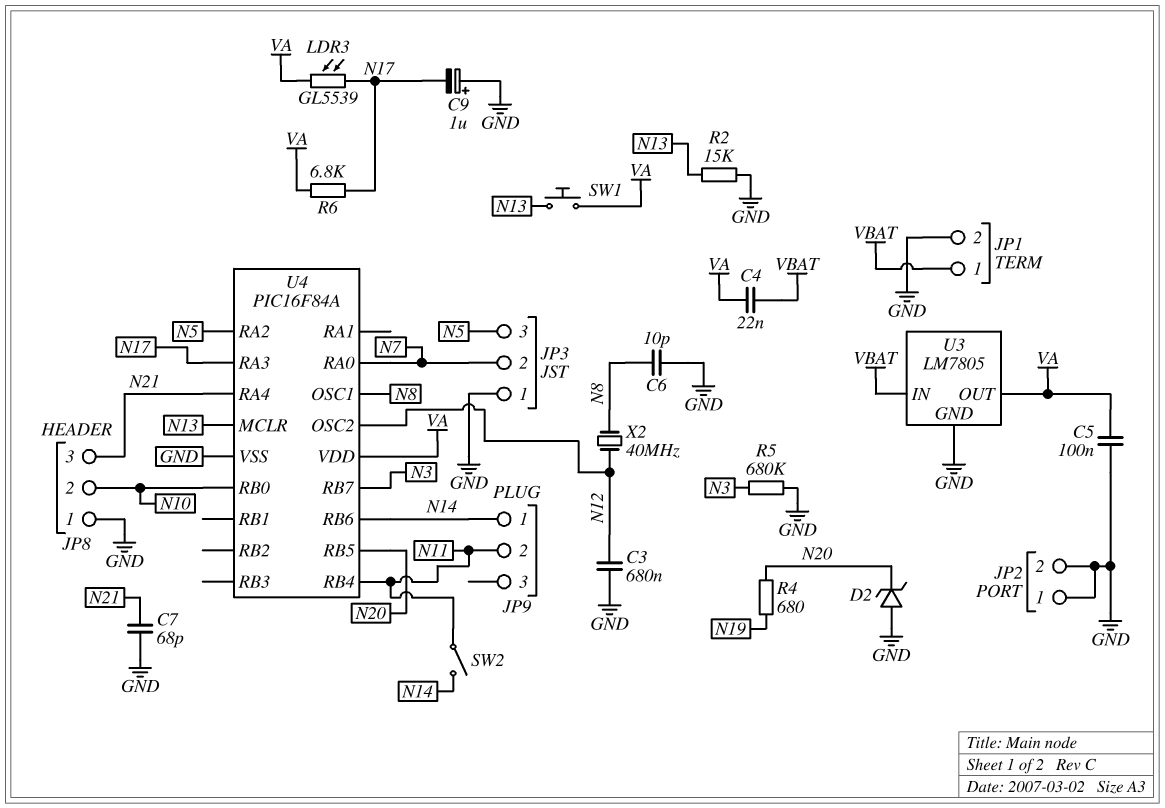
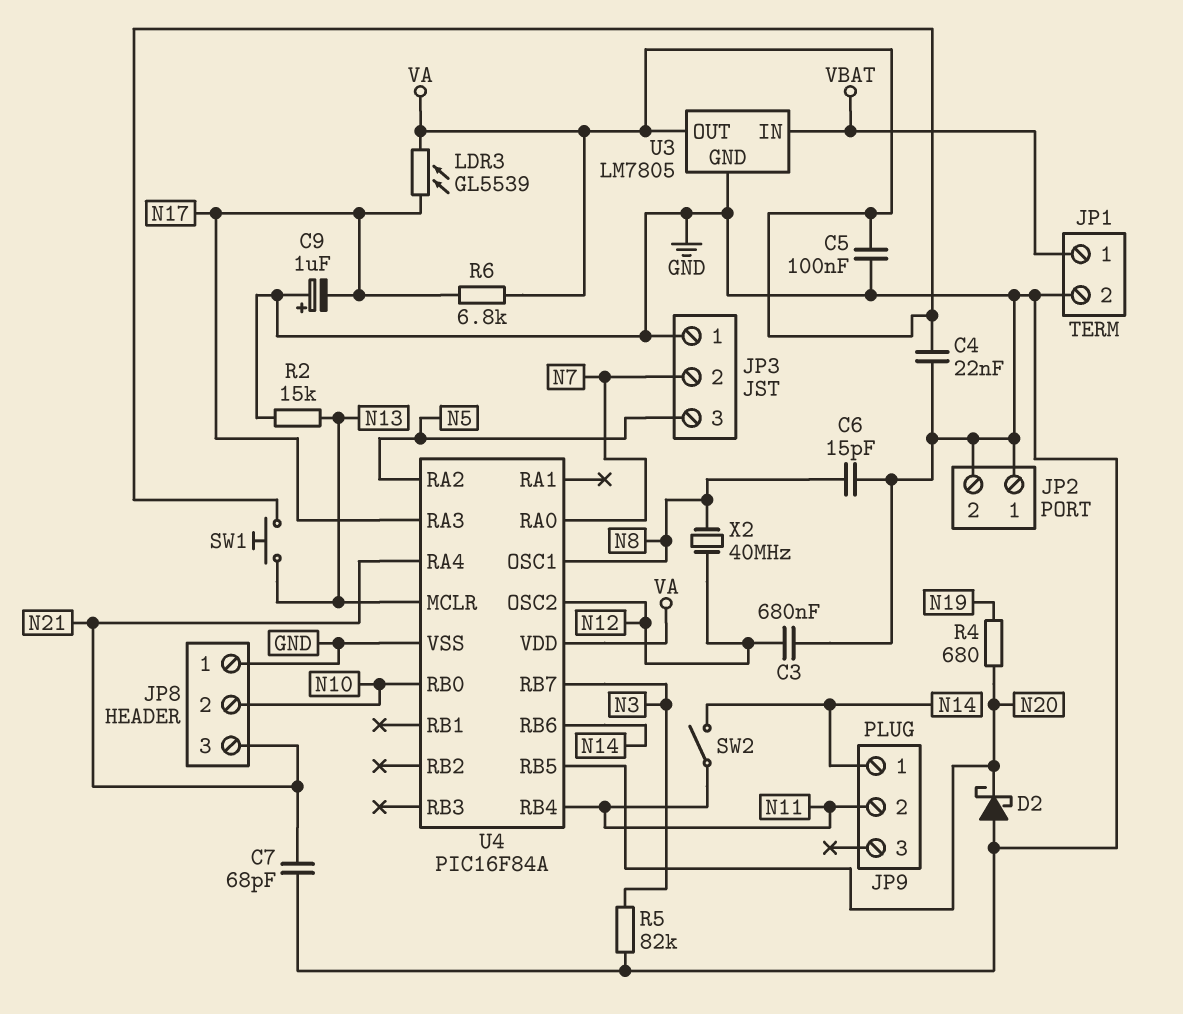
C4: 22nF (VA, VBAT) -> 22nF (GND, VA)
C6: 10pF (GND, N8) -> 15pF (GND, N8)
D2: zener (A GND, K N20) -> schottky (A GND, K N20)
R5: 680k (GND, N3) -> 82k (GND, N3)

